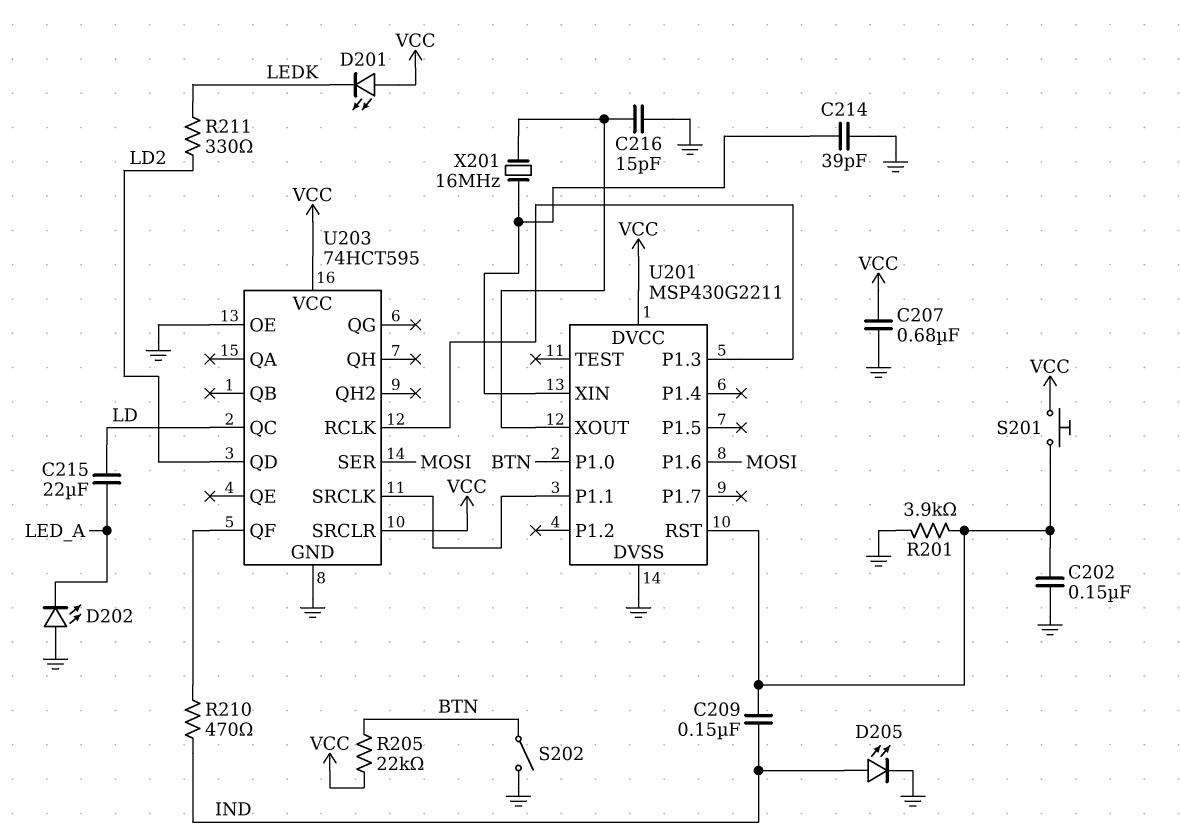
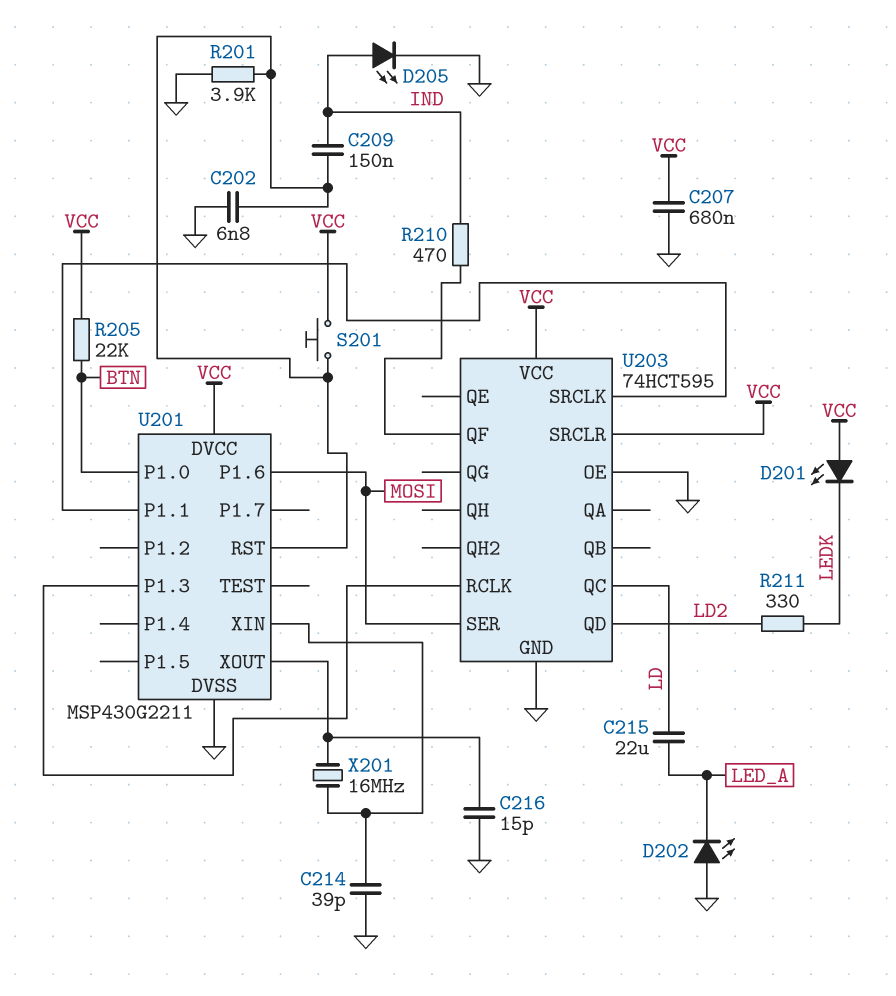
C202: 150nF (GND, U201/RST) -> 6.8nF (GND, U201/RST)
S202: switch (BTN, GND) -> none

